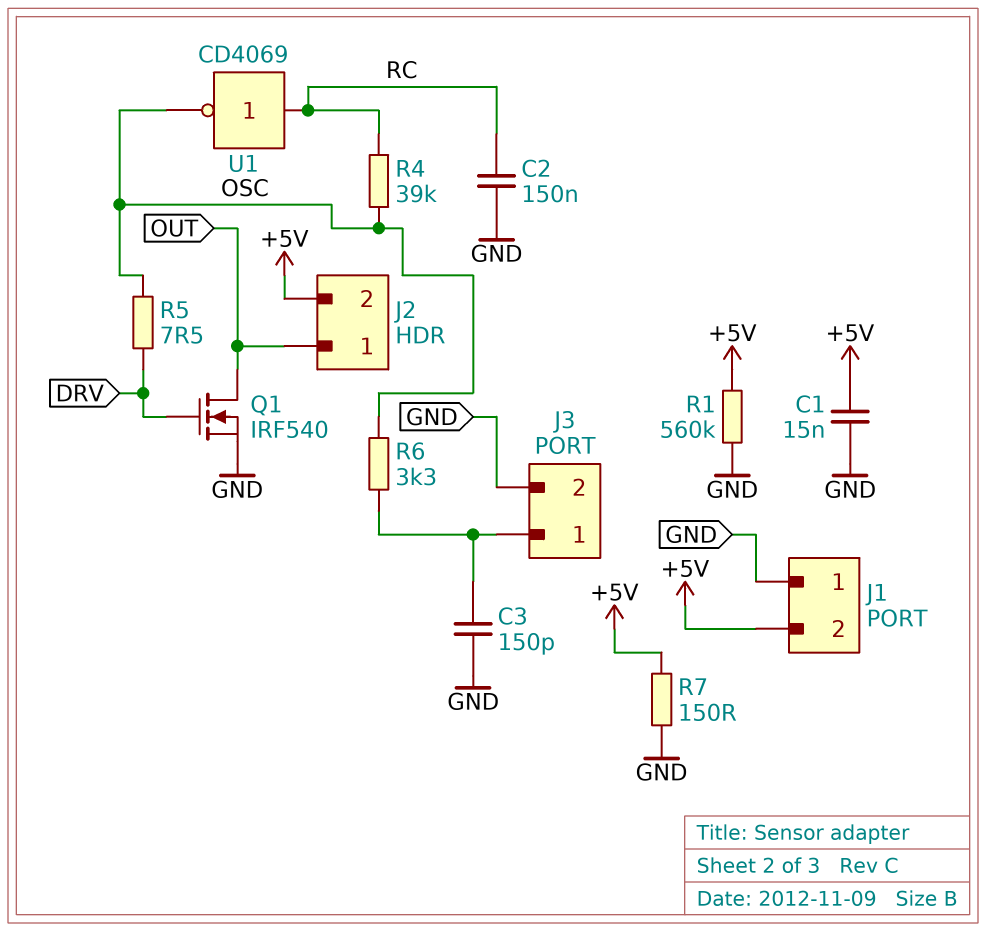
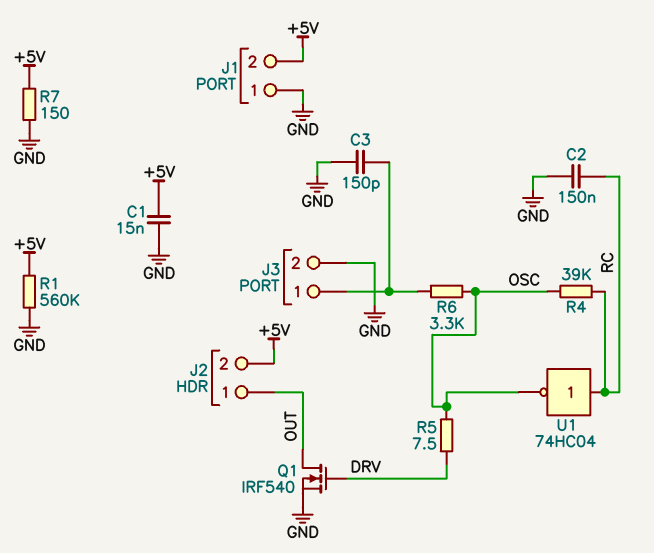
U1: NOT CD4069 (in RC, out OSC) -> NOT 74HC04 (in RC, out OSC)

